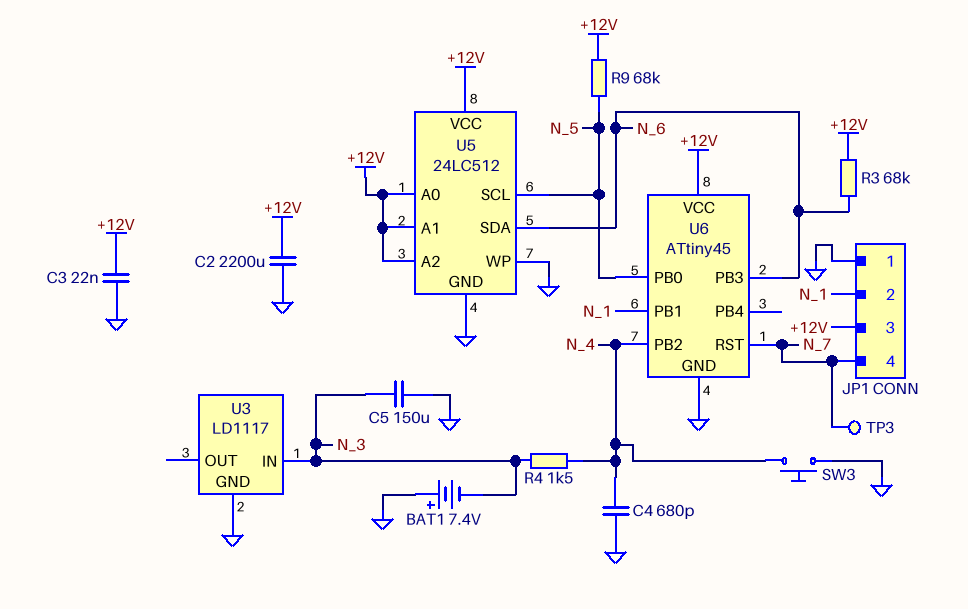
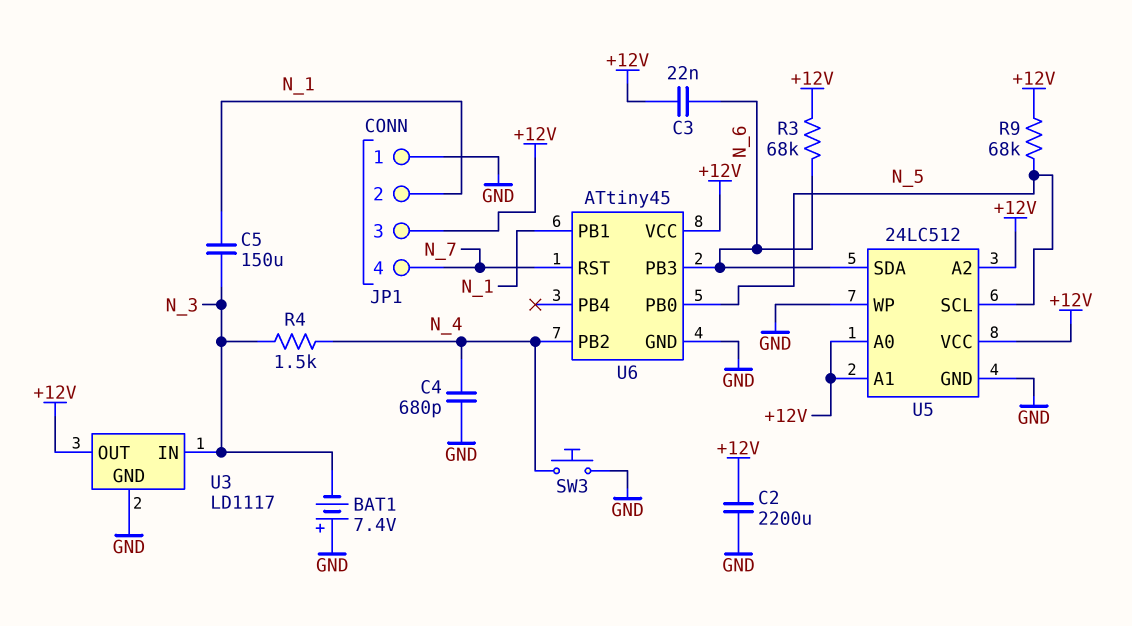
C3: 22nF (+12V, GND) -> 22nF (+12V, N_6)
C5: 150uF (GND, N_3) -> 150uF (N_1, N_3)
TP3: test point (N_7) -> none
U3 pin OUT: none -> +12V

